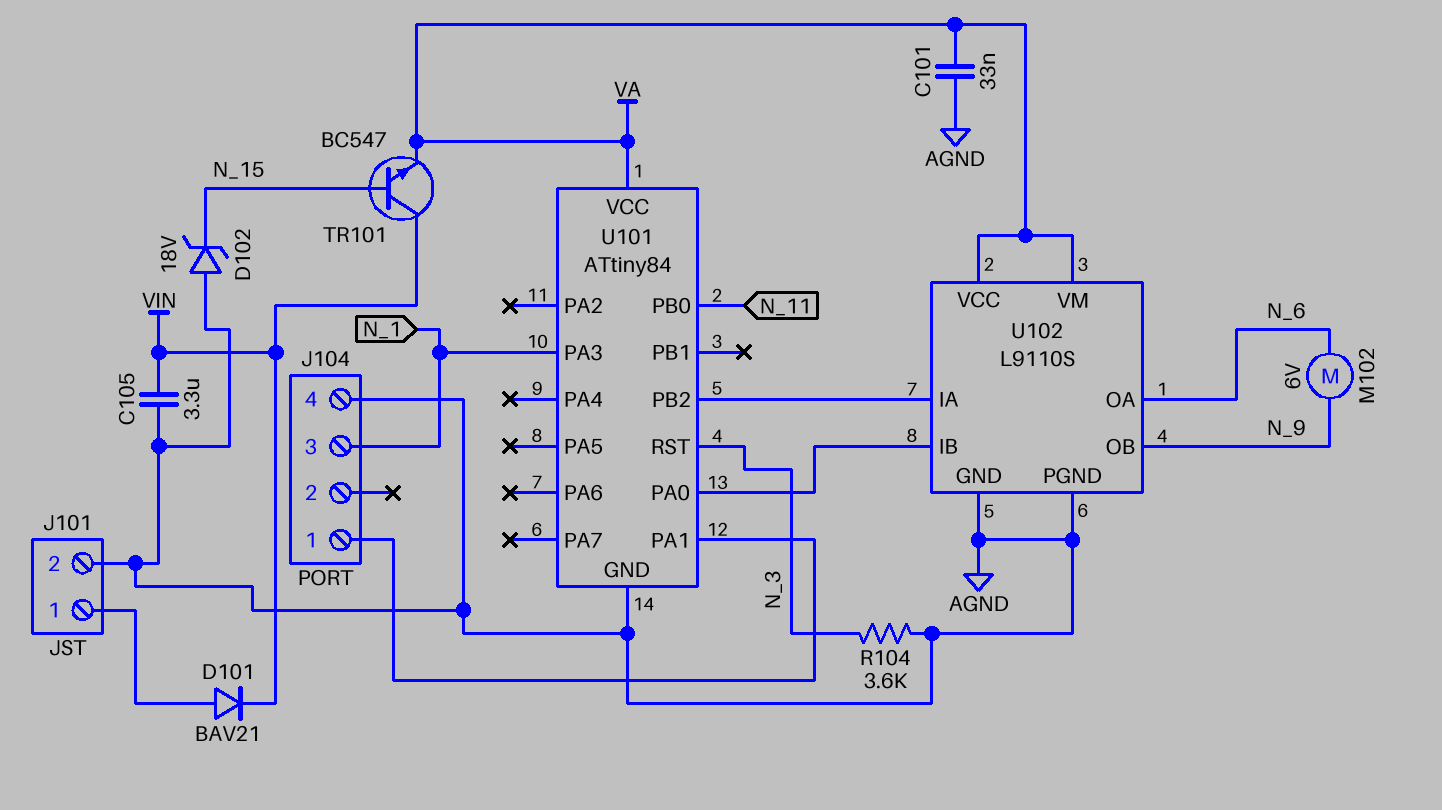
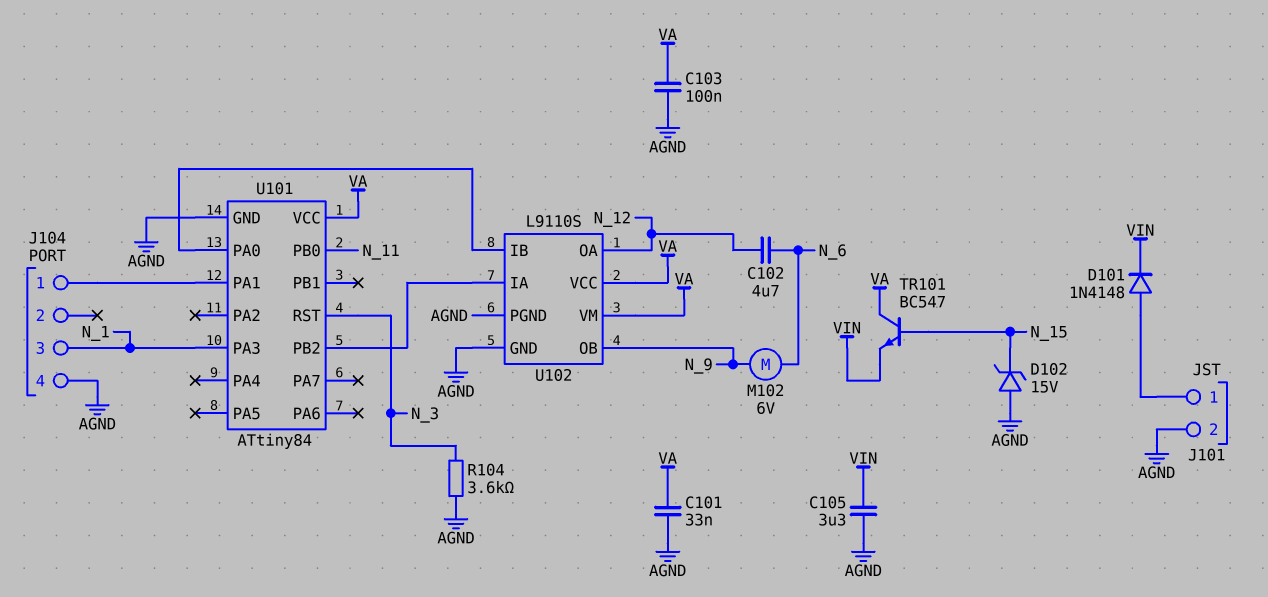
C102: none -> 4.7uF (N_6, N_12)
C103: none -> 100nF (AGND, VA)
D101: diode BAV21 (A J101/1, K VIN) -> diode 1N4148 (A J101/1, K VIN)
D102: zener 18V (A AGND, K N_15) -> zener 15V (A AGND, K N_15)
TR101: NPN BC547 (B N_15, C VIN, E VA) -> NPN BC547 (B N_15, C VA, E VIN)
U102 pin OA: N_6 -> N_12

